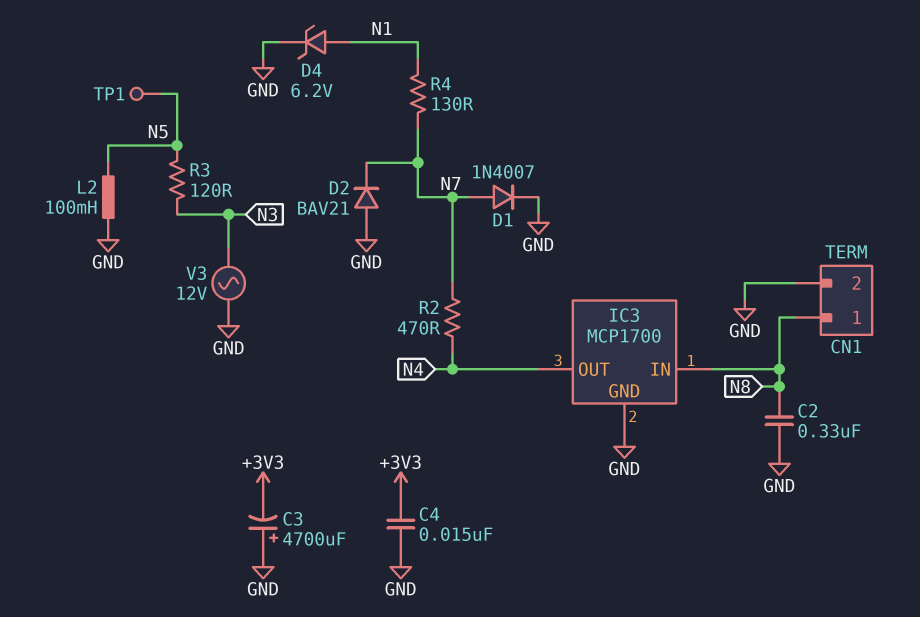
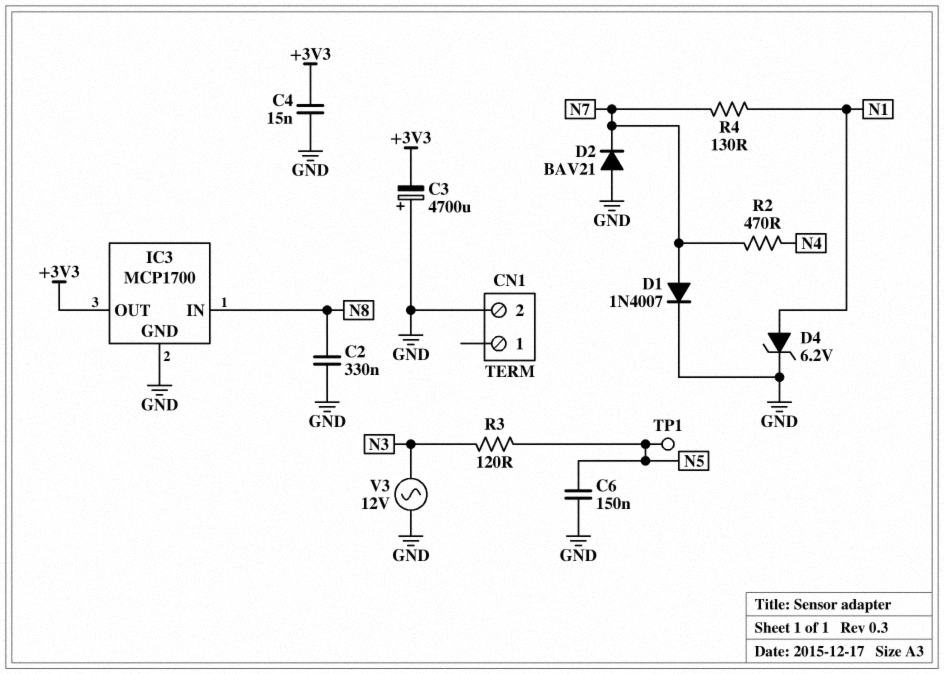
C6: none -> 150nF (GND, N5)
CN1 pin 1: N8 -> none
IC3 pin OUT: N4 -> +3V3
L2: 100mH (GND, N5) -> none

